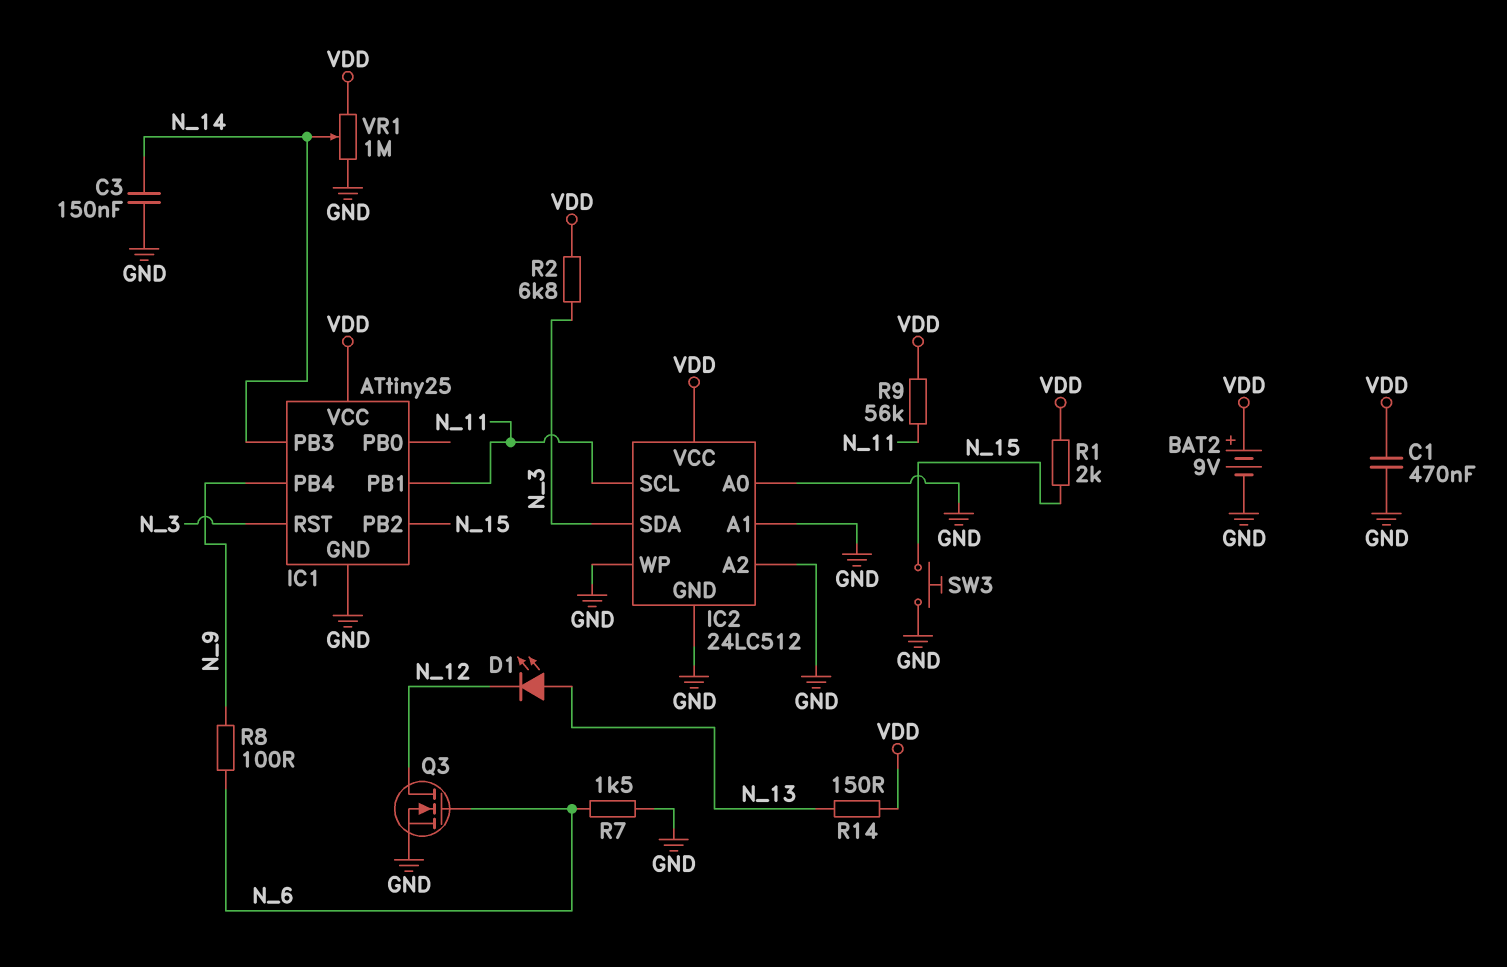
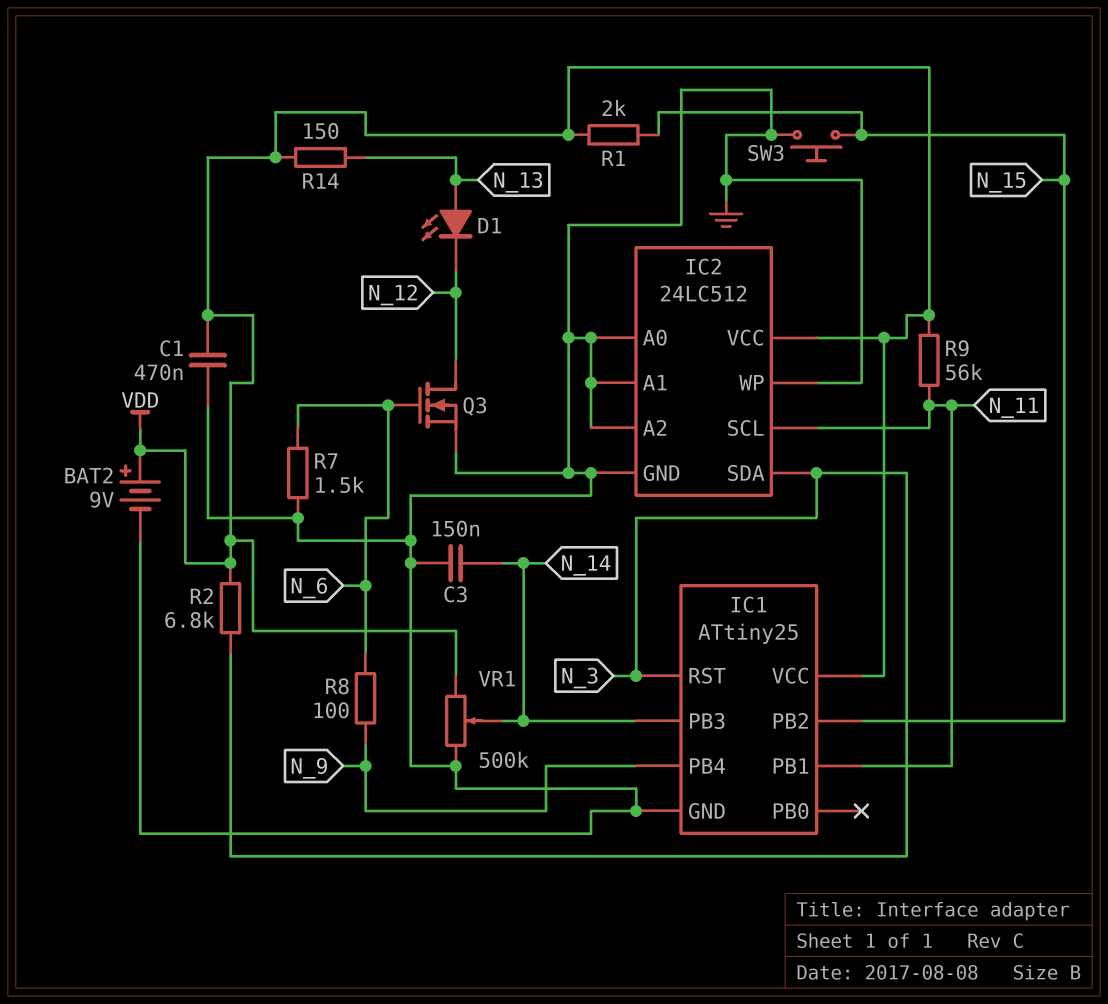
VR1: 1M (GND, VDD, wiper N_14) -> 500k (GND, VDD, wiper N_14)

